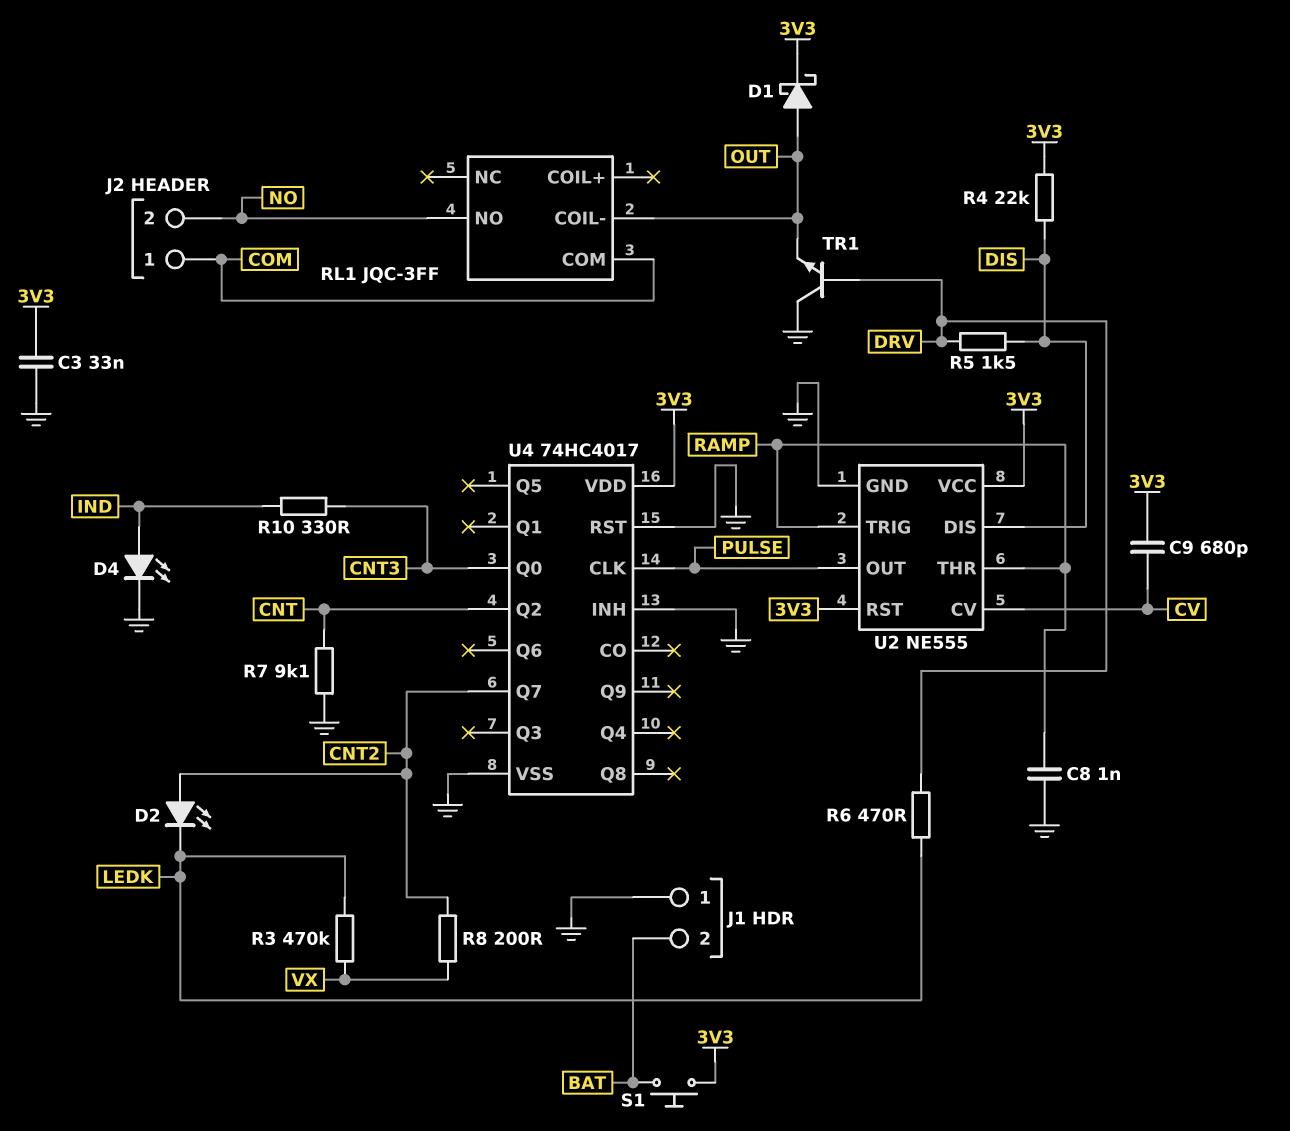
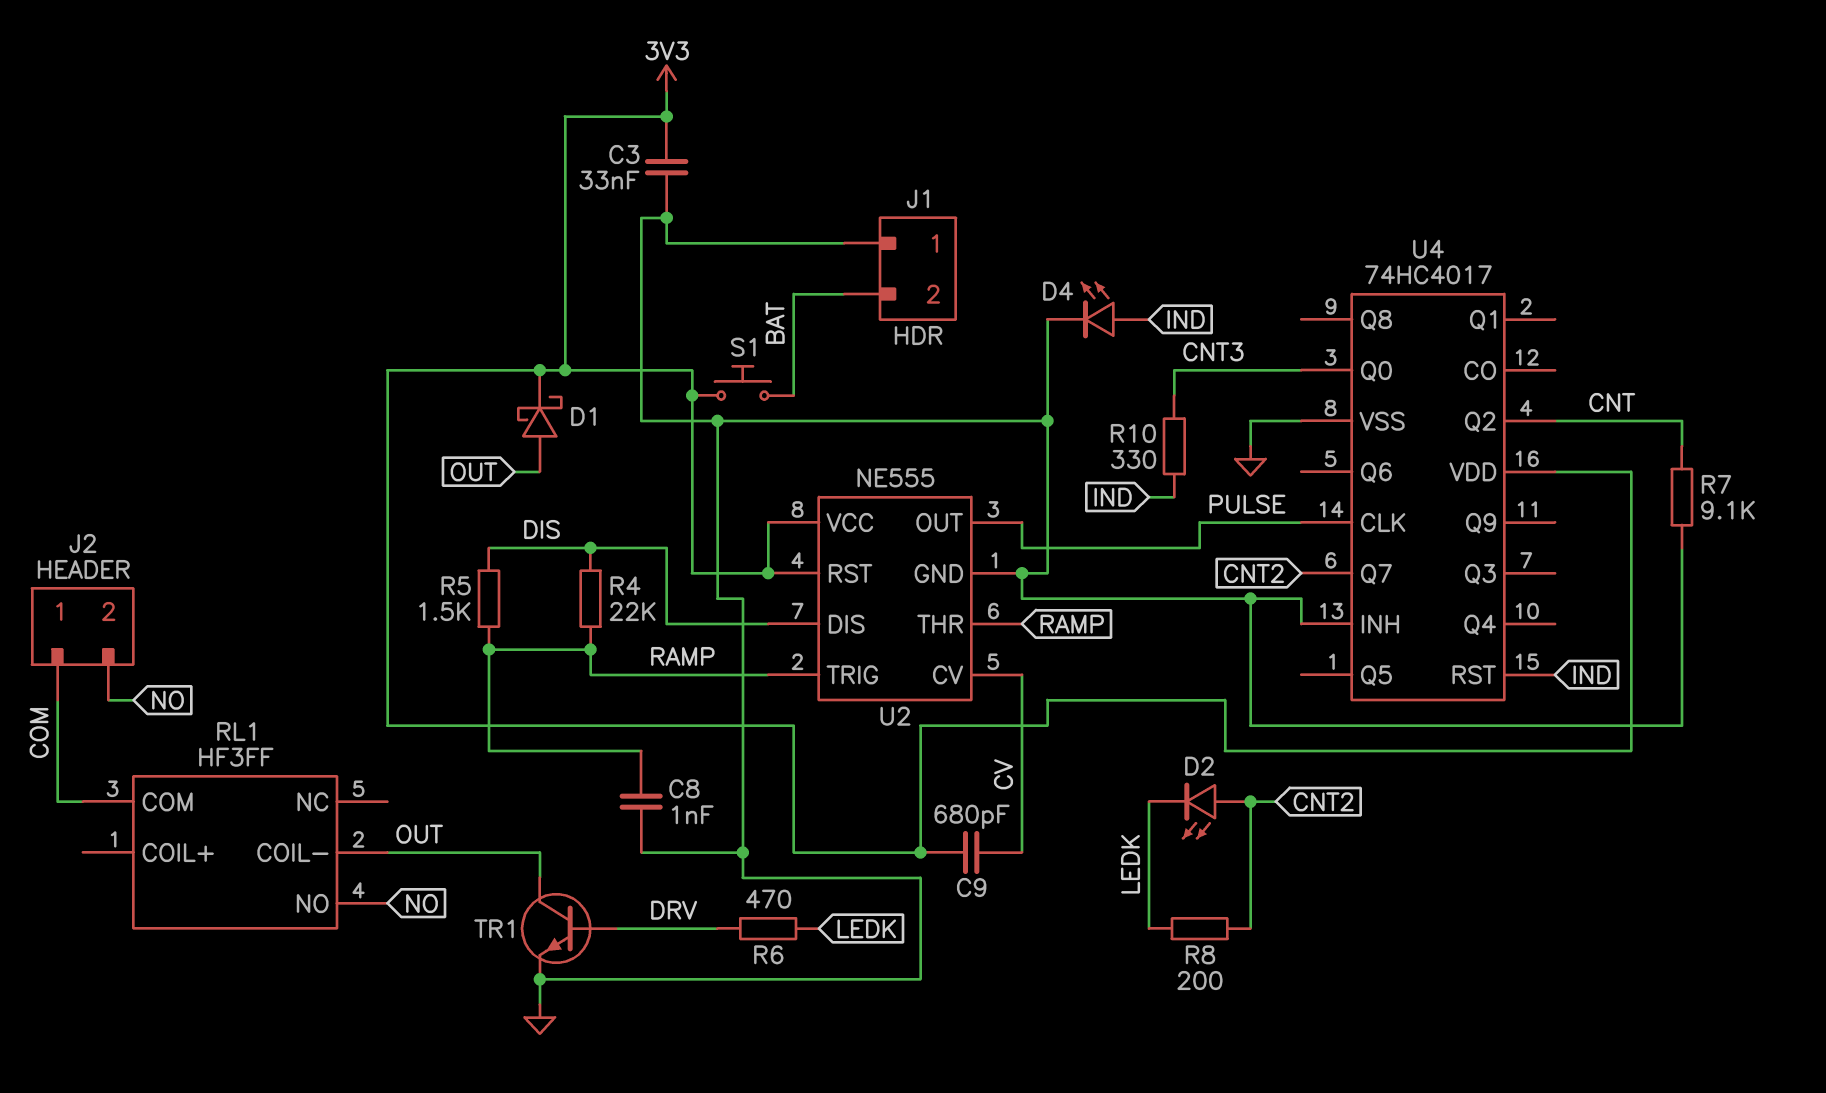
R3: 470k (LEDK, VX) -> none
R4: 22k (3V3, DIS) -> 22k (DIS, RAMP)
R5: 1.5k (DIS, DRV) -> 1.5k (DIS, RAMP)
R8: 200 (CNT2, VX) -> 200 (CNT2, LEDK)
RL1: JQC-3FF -> HF3FF
TR1: NPN (B DRV, C GND, E OUT) -> NPN (B DRV, C OUT, E GND)
U4 pin RST: GND -> IND

